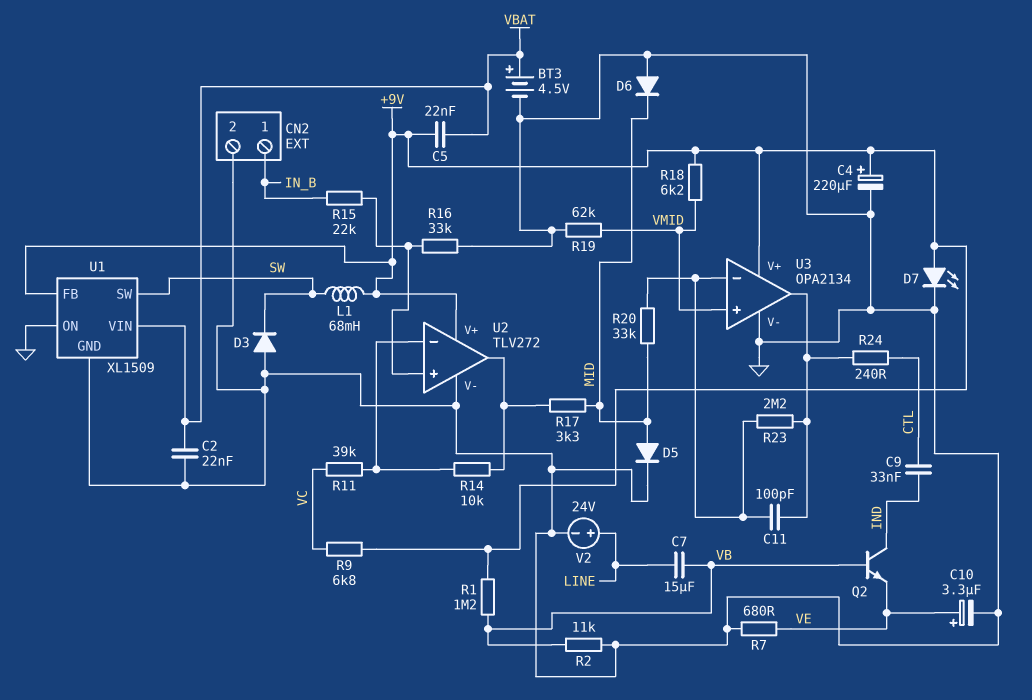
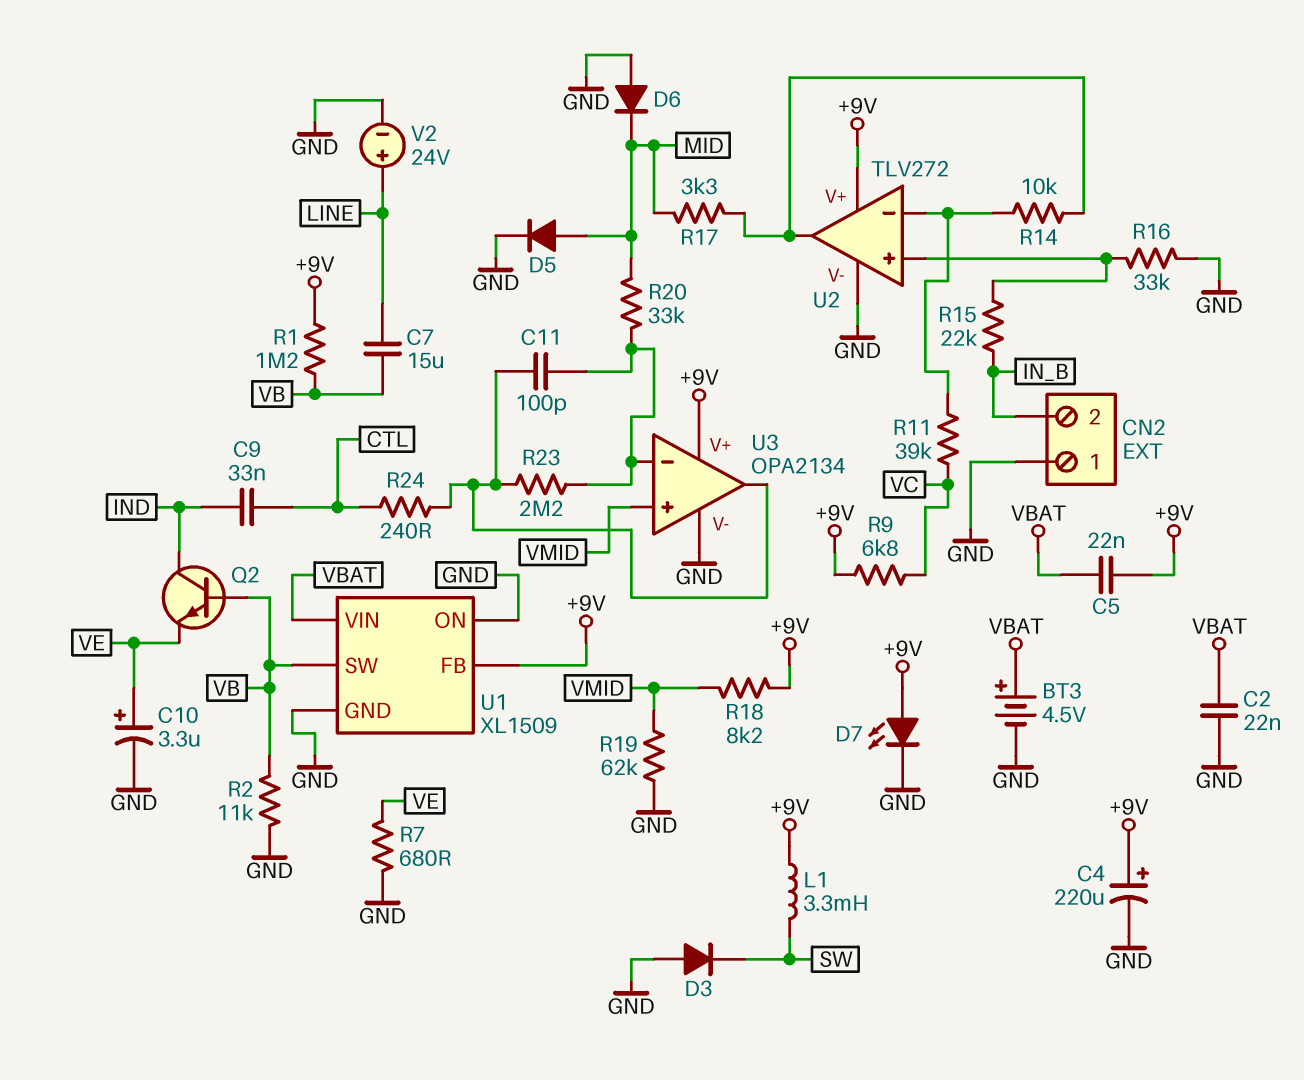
CN2 pin 1: IN_B -> GND
CN2 pin 2: GND -> IN_B
L1: 68mH (+9V, SW) -> 3.3mH (+9V, SW)
R18: 6.2k (+9V, VMID) -> 8.2k (+9V, VMID)
U1 pin SW: SW -> VB

